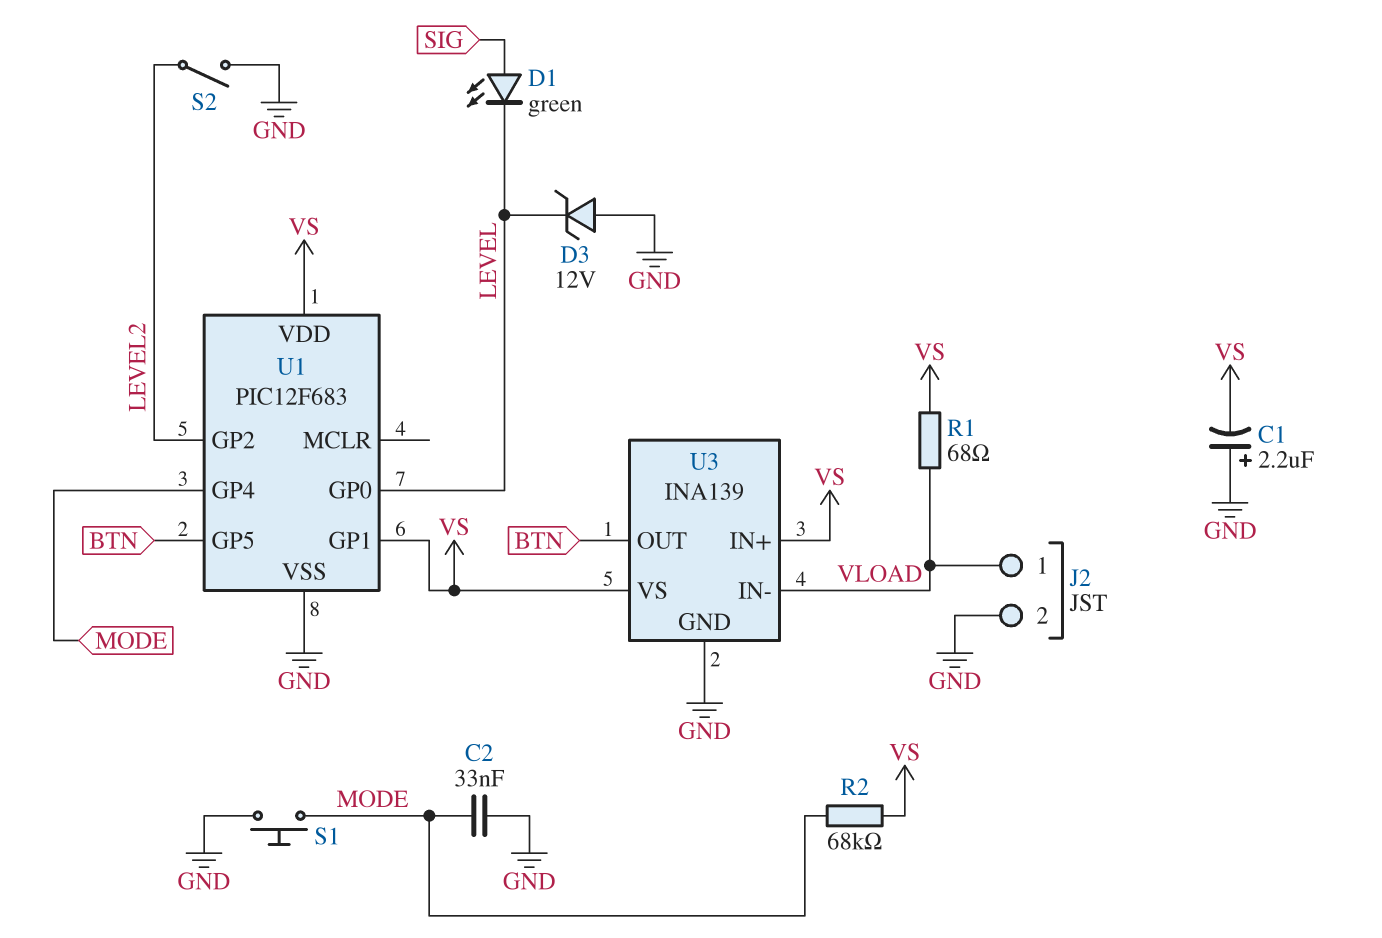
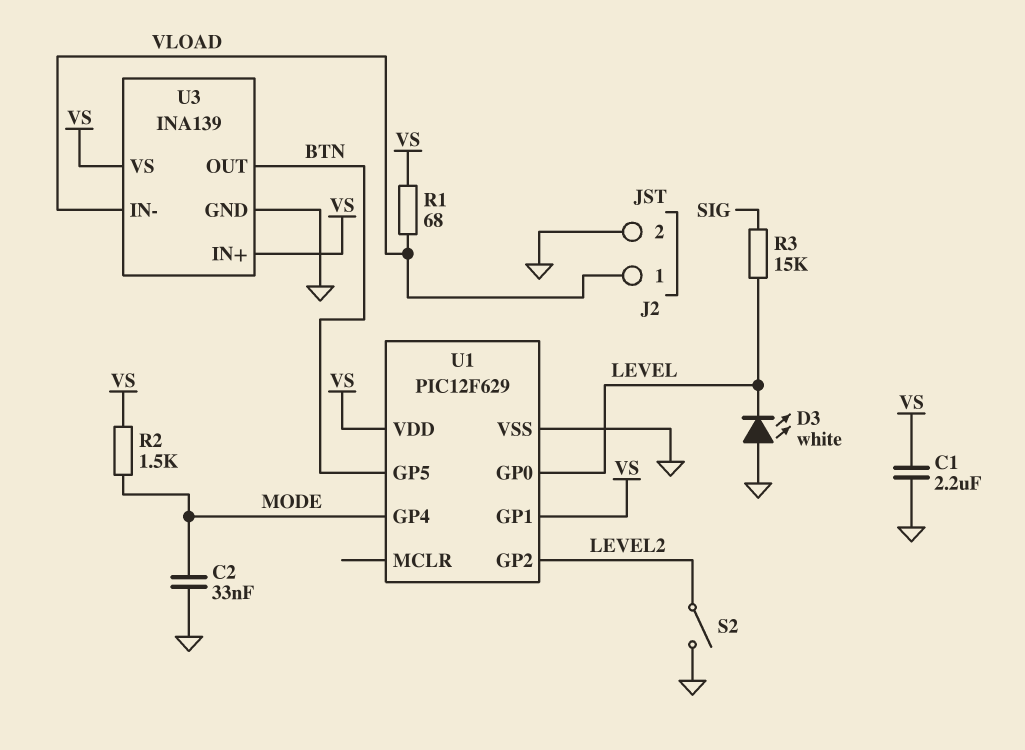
C1: 2.2uF (plus GND, minus VS) -> 2.2uF (GND, VS)
D1: LED green (A SIG, K LEVEL) -> none
D3: zener 12V (A GND, K LEVEL) -> LED white (A GND, K LEVEL)
R2: 68k (MODE, VS) -> 1.5k (MODE, VS)
R3: none -> 15k (LEVEL, SIG)
S1: button (GND, MODE) -> none
U1: PIC12F683 -> PIC12F629

